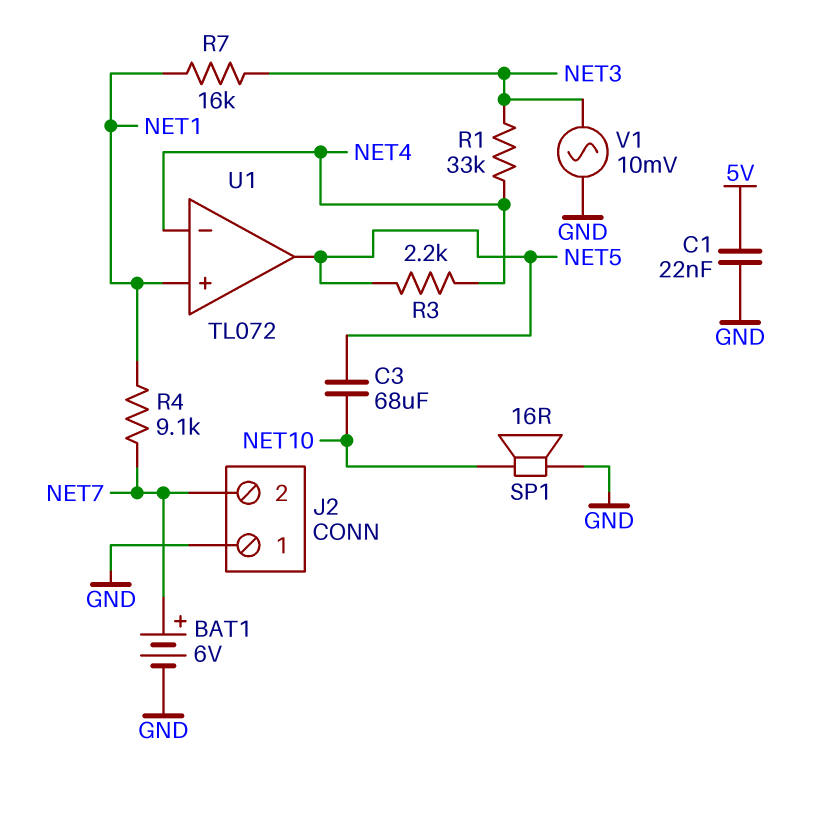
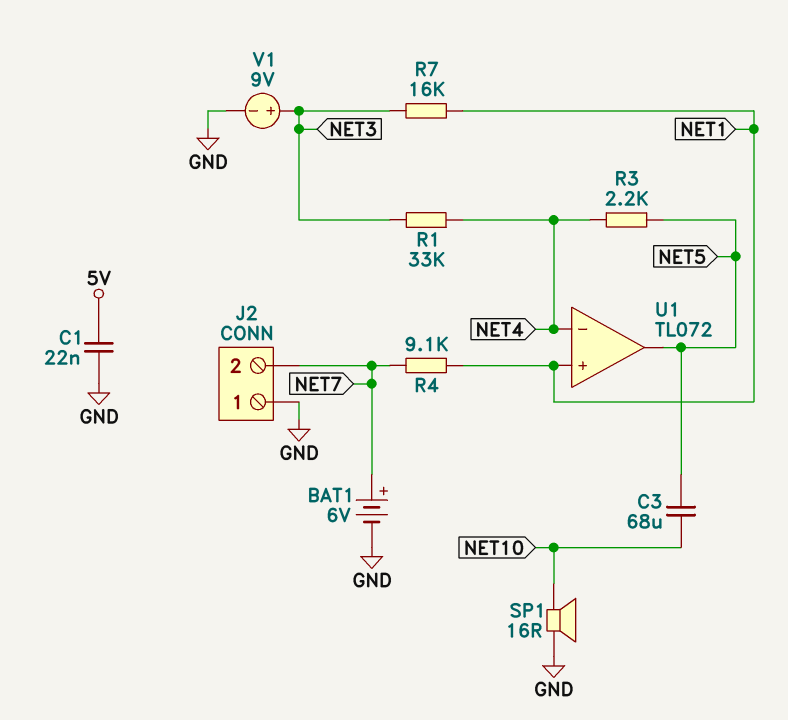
V1: AC 10mV (GND, NET3) -> 9V (plus NET3, minus GND)

